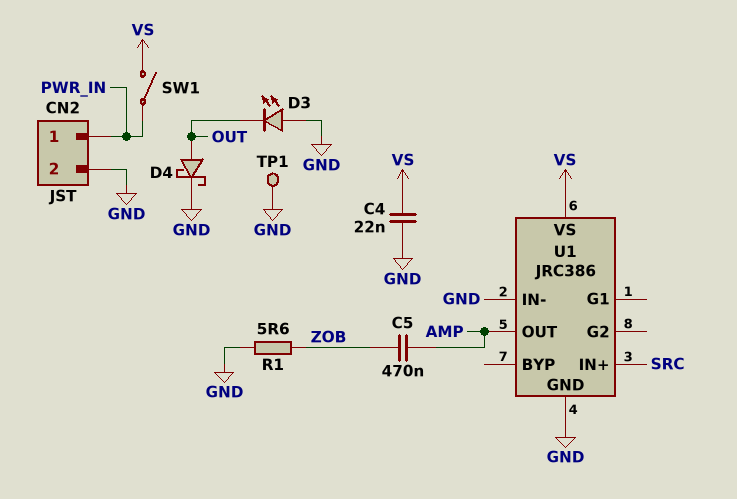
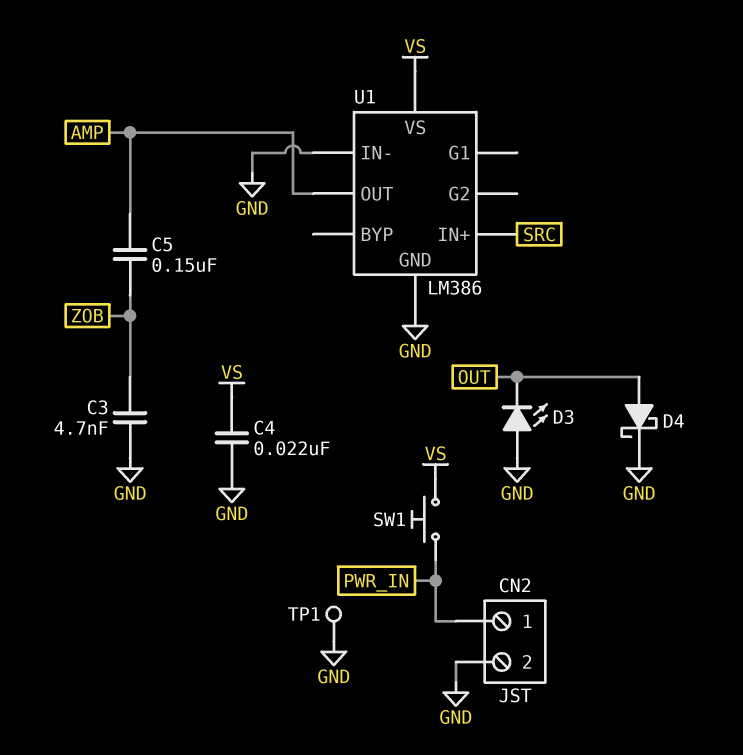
C3: none -> 4.7nF (GND, ZOB)
C5: 470nF (AMP, ZOB) -> 150nF (AMP, ZOB)
R1: 5.6 (GND, ZOB) -> none
SW1: switch (PWR_IN, VS) -> button (PWR_IN, VS)
U1: JRC386 -> LM386

